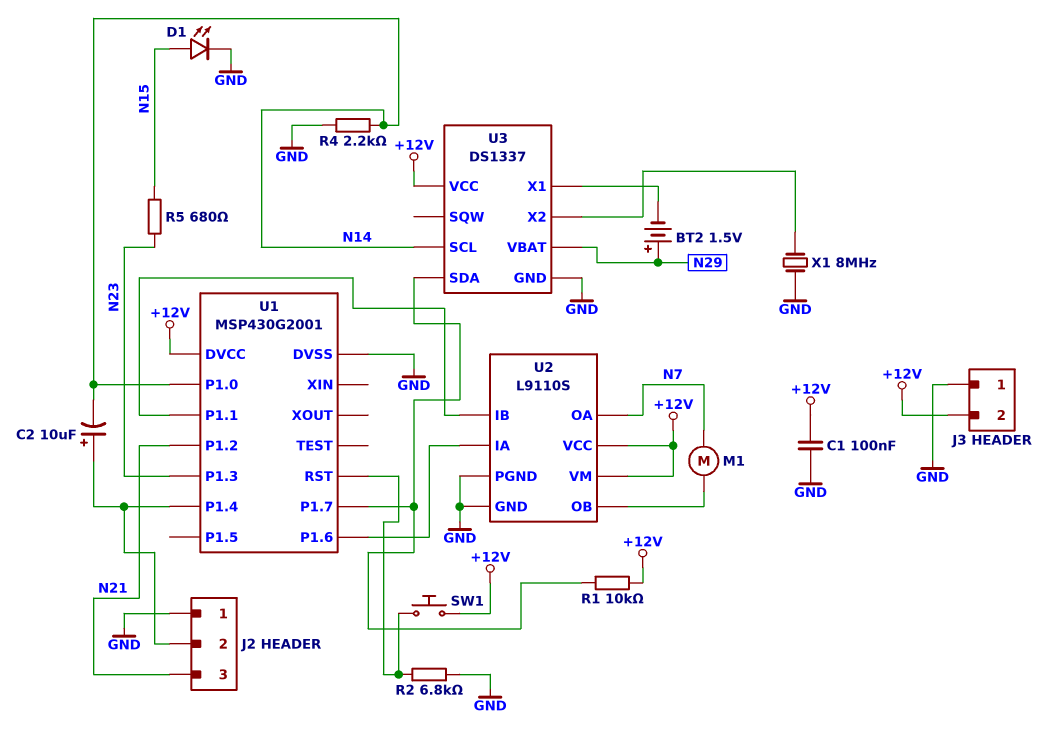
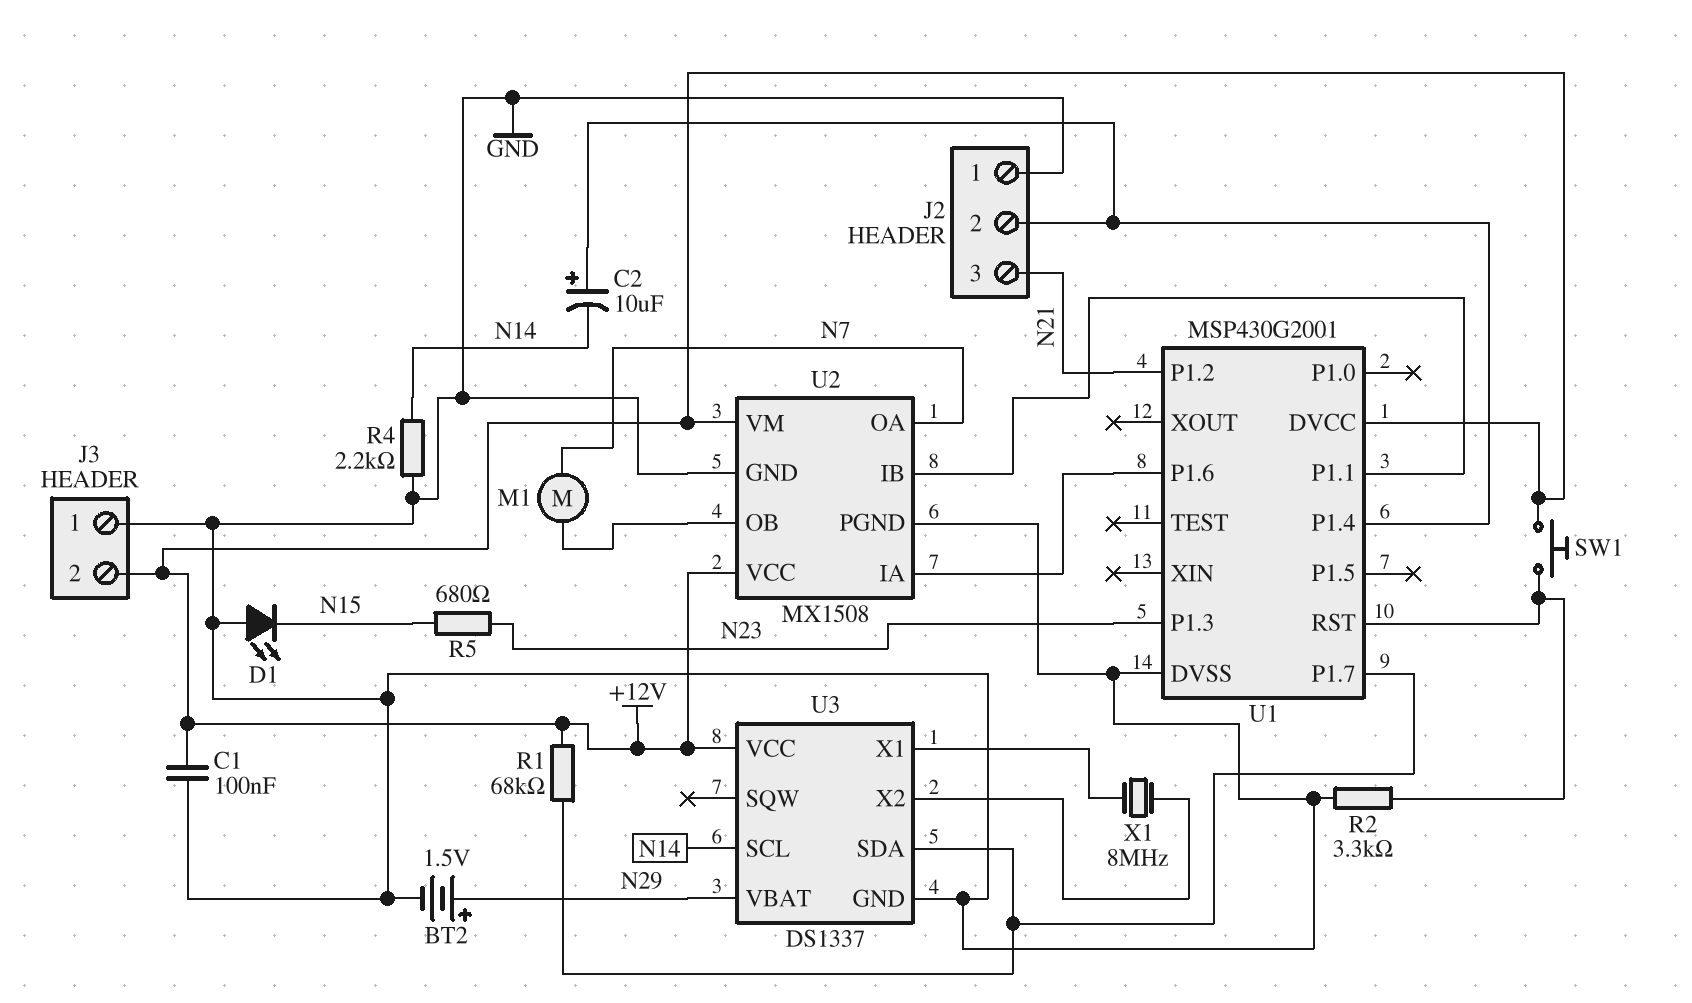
BT2: 1.5V (plus N29, minus U3/X1) -> 1.5V (plus N29, minus GND)
D1: LED (A N15, K GND) -> LED (A GND, K N15)
R1: 10k (+12V, U1/P1.7) -> 68k (+12V, U1/P1.7)
R2: 6.8k (GND, U1/RST) -> 3.3k (GND, U1/RST)
U1 pin P1.0: N14 -> none
U2: L9110S -> MX1508
X1: 8MHz (GND, U3/X2) -> 8MHz (U3/X1, U3/X2)

